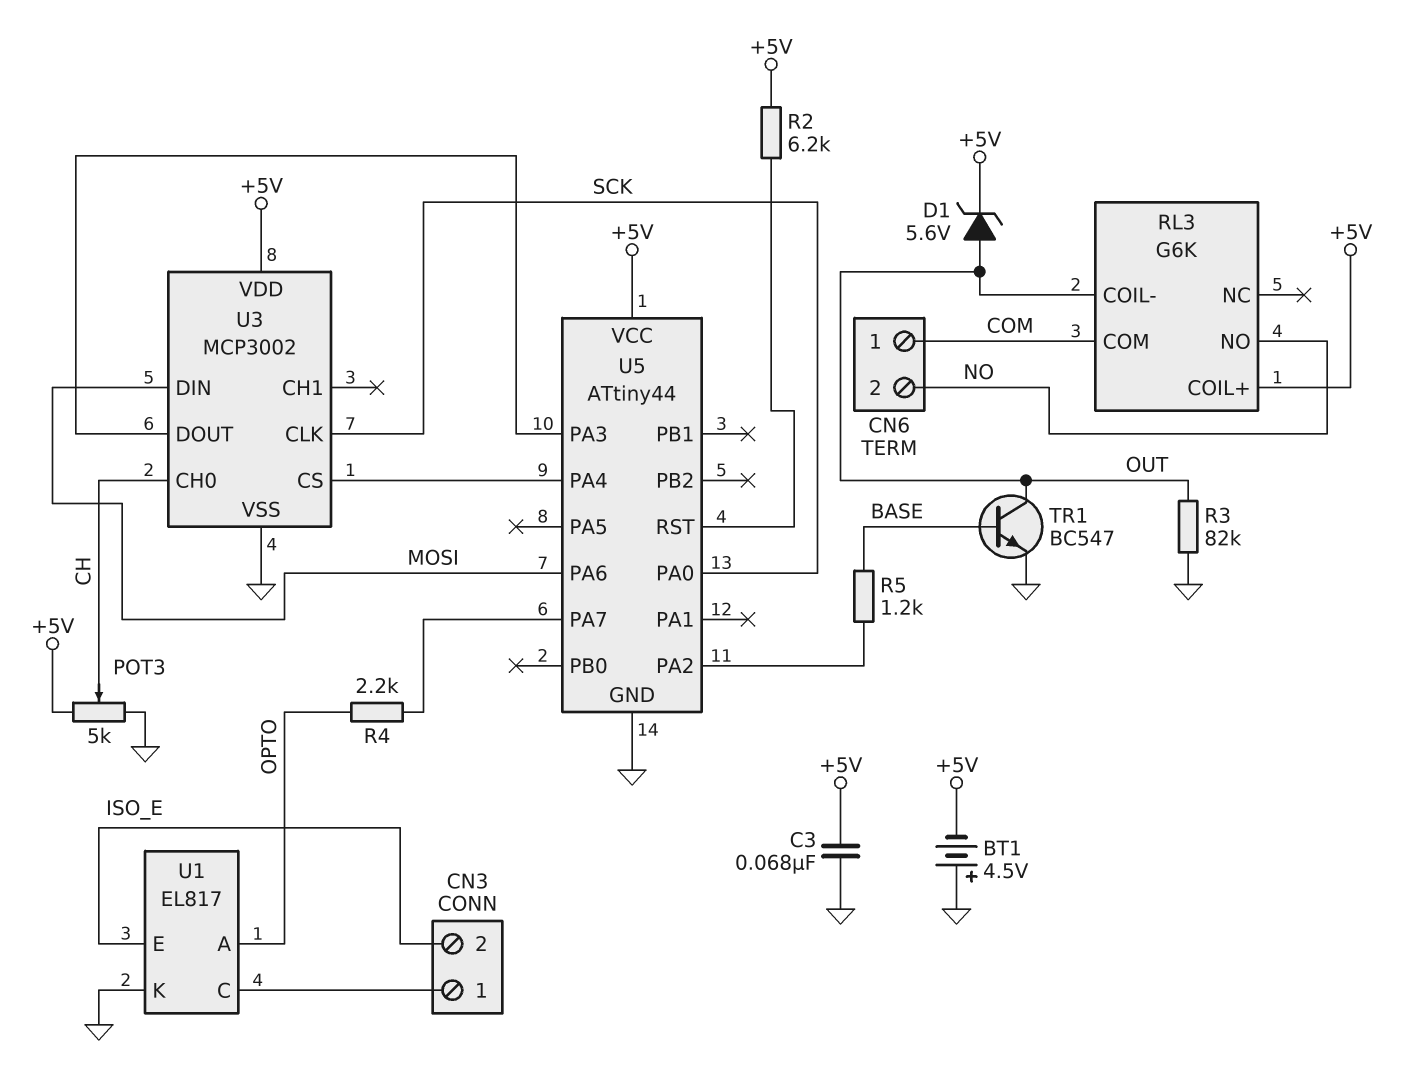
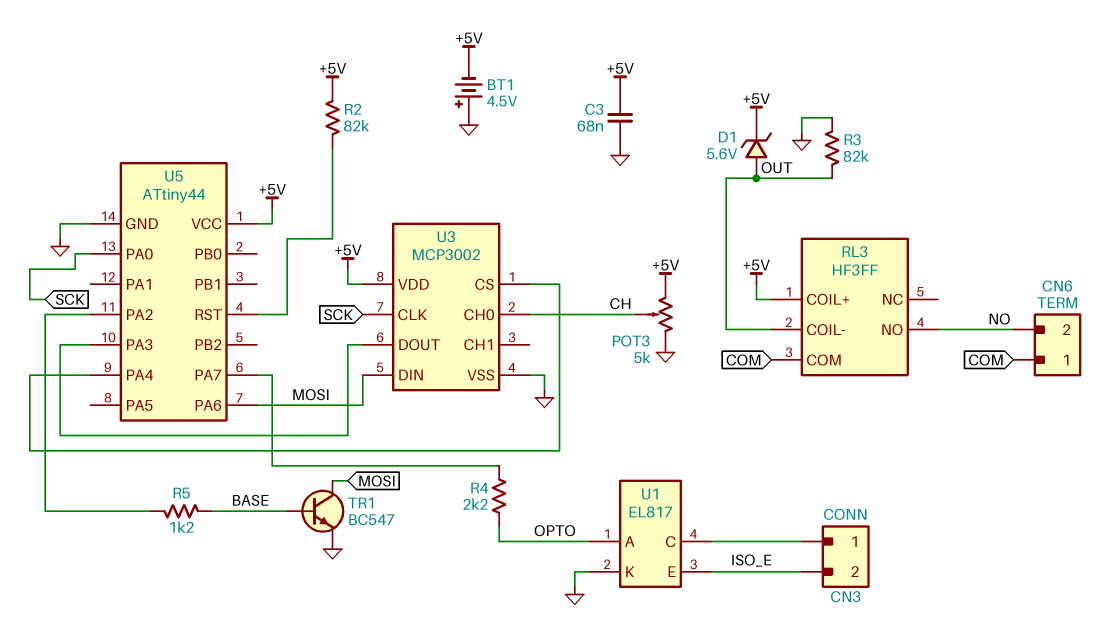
R2: 6.2k (+5V, U5/RST) -> 82k (+5V, U5/RST)
RL3: G6K -> HF3FF
TR1: NPN BC547 (B BASE, C OUT, E GND) -> NPN BC547 (B BASE, C MOSI, E GND)

